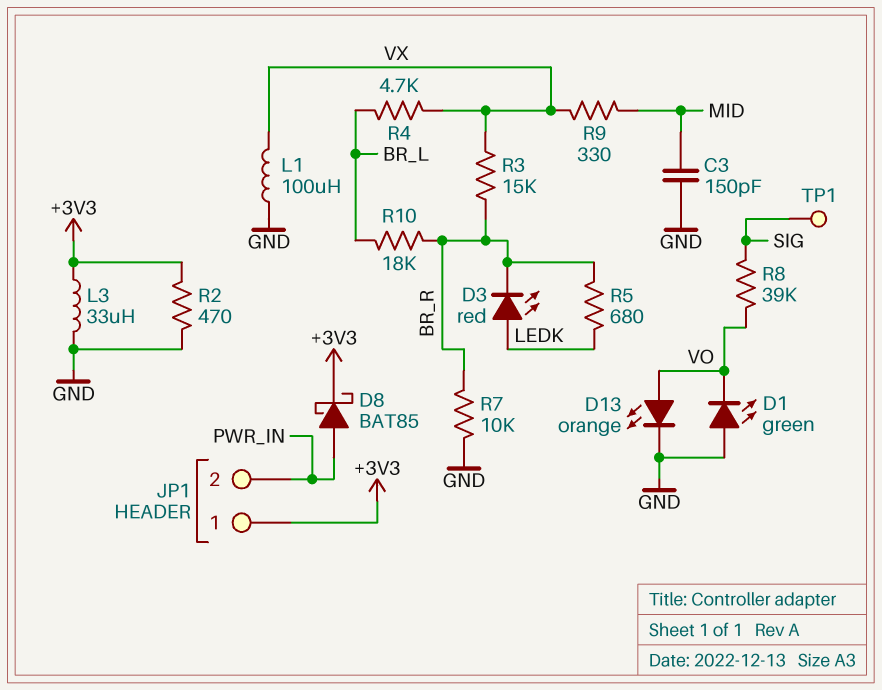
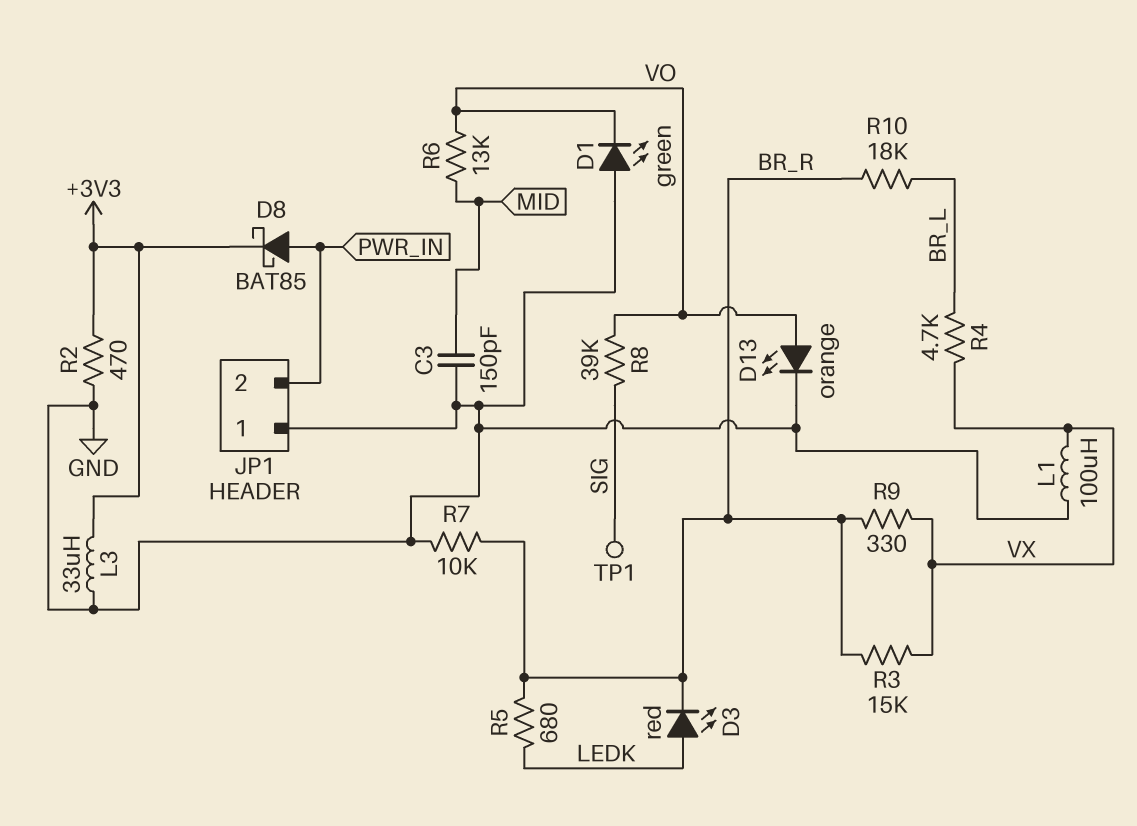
JP1 pin 1: +3V3 -> GND
R6: none -> 13k (MID, VO)
R9: 330 (MID, VX) -> 330 (BR_R, VX)

